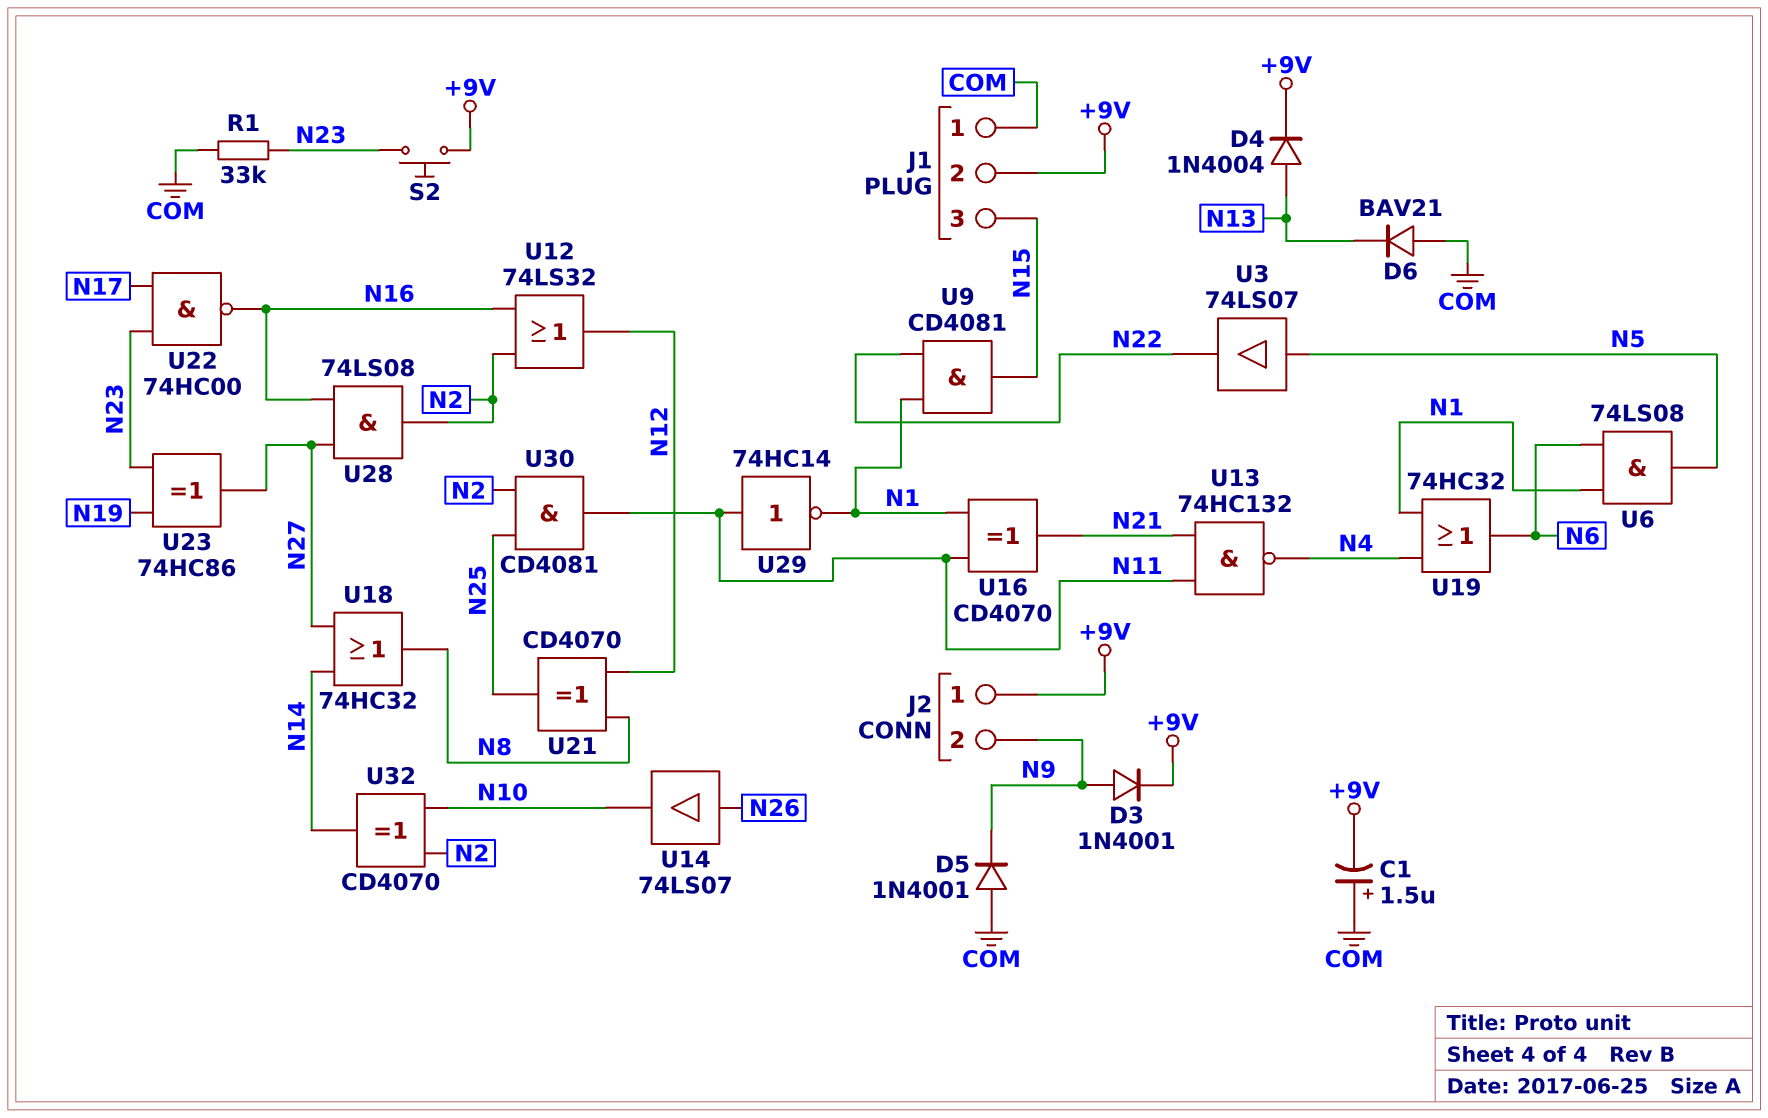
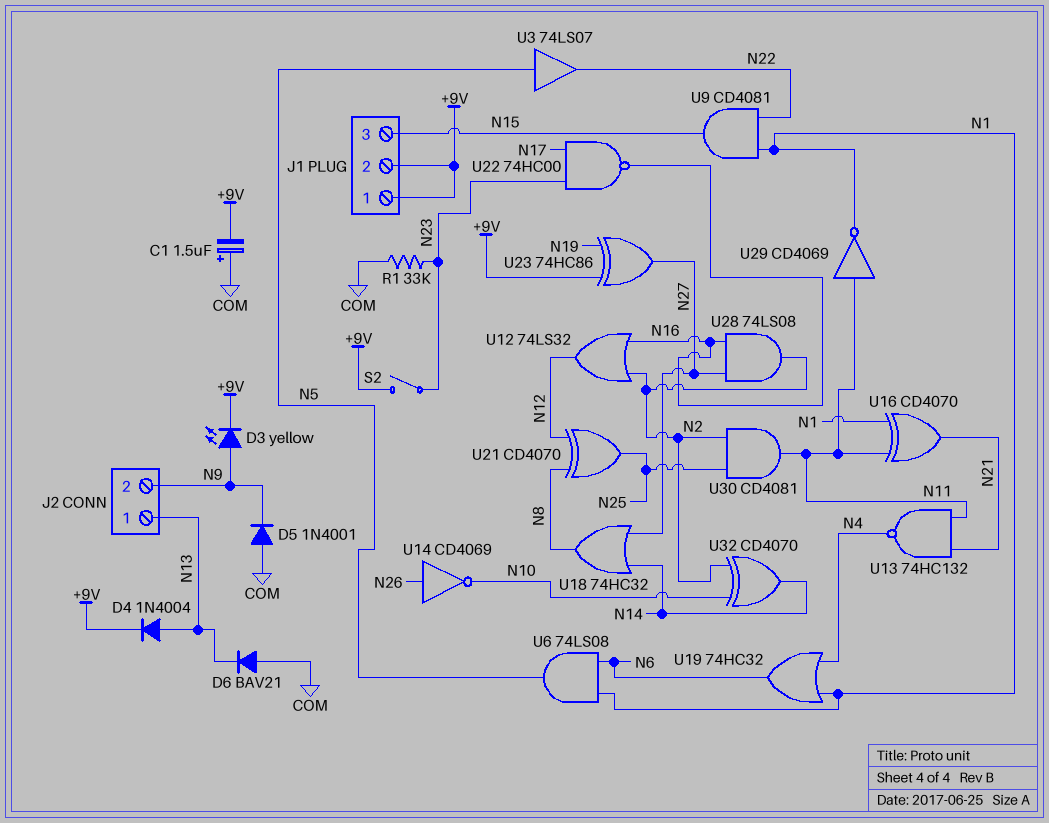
D3: diode 1N4001 (A N9, K +9V) -> LED yellow (A N9, K +9V)
J1 pin 1: COM -> +9V
J2 pin 1: +9V -> N13
S2: button (+9V, N23) -> switch (+9V, N23)
U14: buffer 74LS07 (in N26, out N10) -> NOT CD4069 (in N26, out N10)
U23: XOR 74HC86 (in N19, in N23, out N27) -> XOR 74HC86 (in +9V, in N19, out N27)
U29: NOT 74HC14 (in N11, out N1) -> NOT CD4069 (in N11, out N1)

